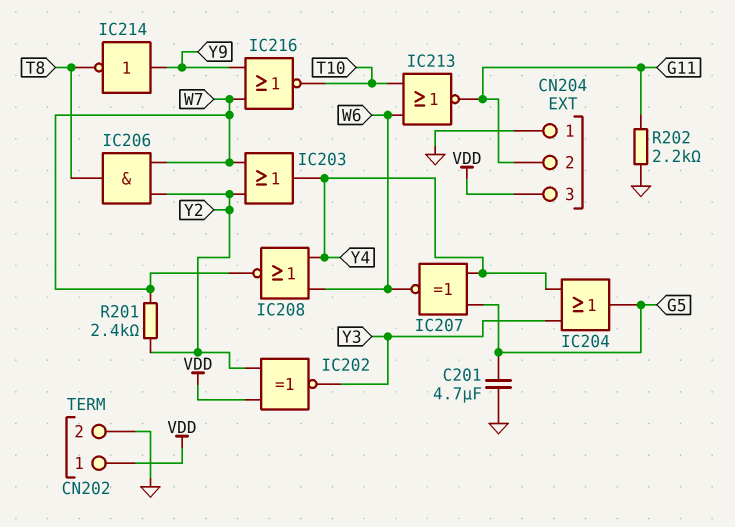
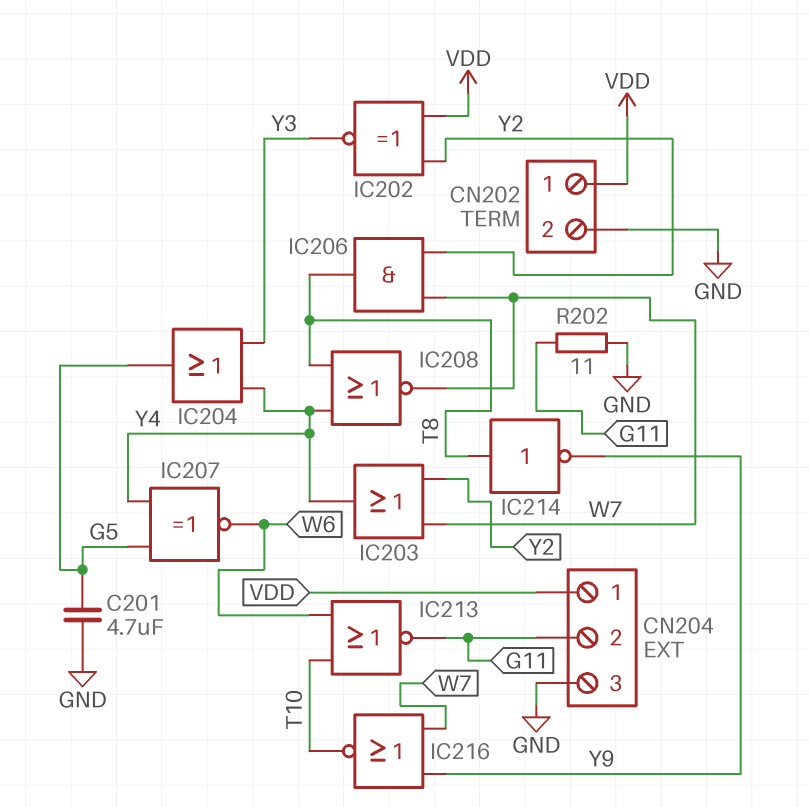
CN204 pin 1: GND -> VDD
CN204 pin 3: VDD -> GND
IC208: NOR (in W6, in Y4, out W7) -> NOR (in T8, in Y4, out W7)
IC214: NOT (in Y9, out T8) -> NOT (in T8, out Y9)
R201: 2.4k (W7, Y2) -> none
R202: 2.2k (G11, GND) -> 11 (G11, GND)

